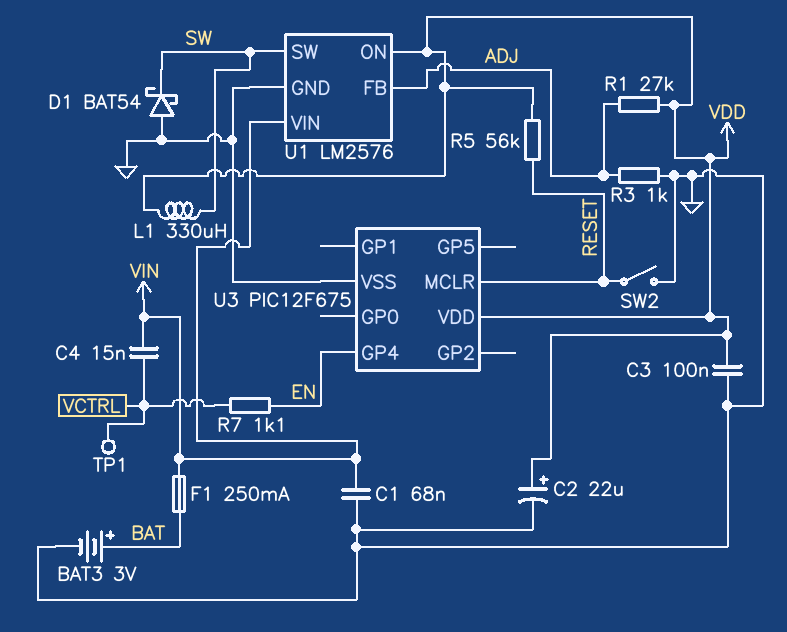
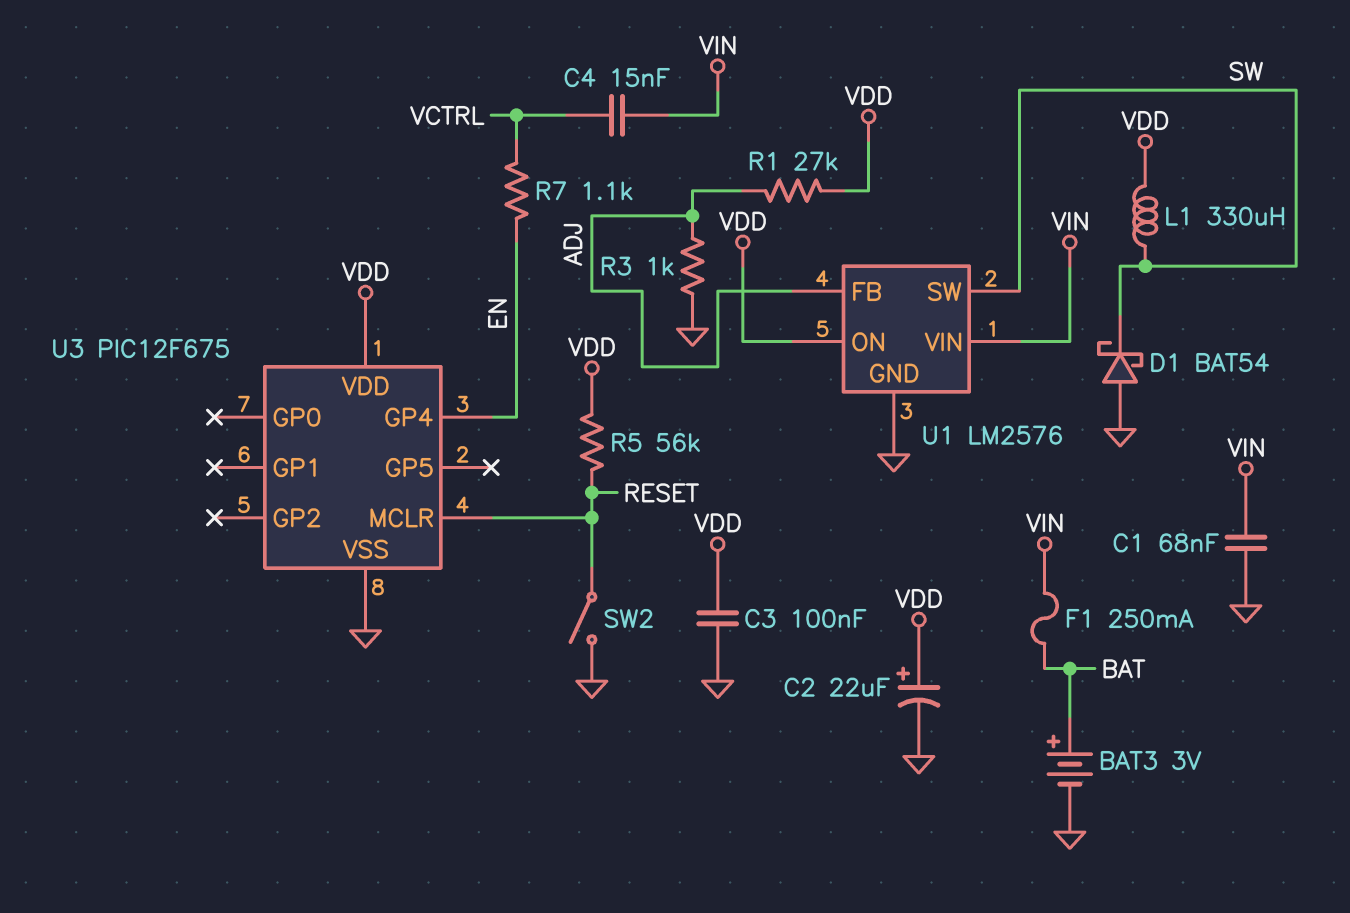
TP1: test point (VCTRL) -> none

